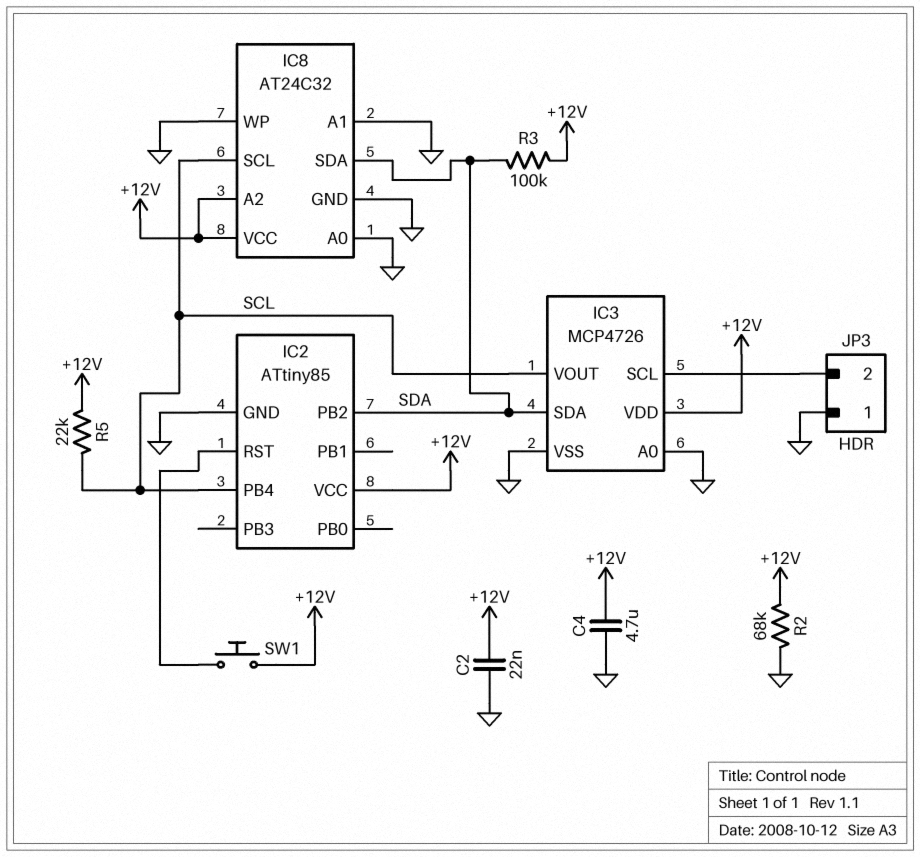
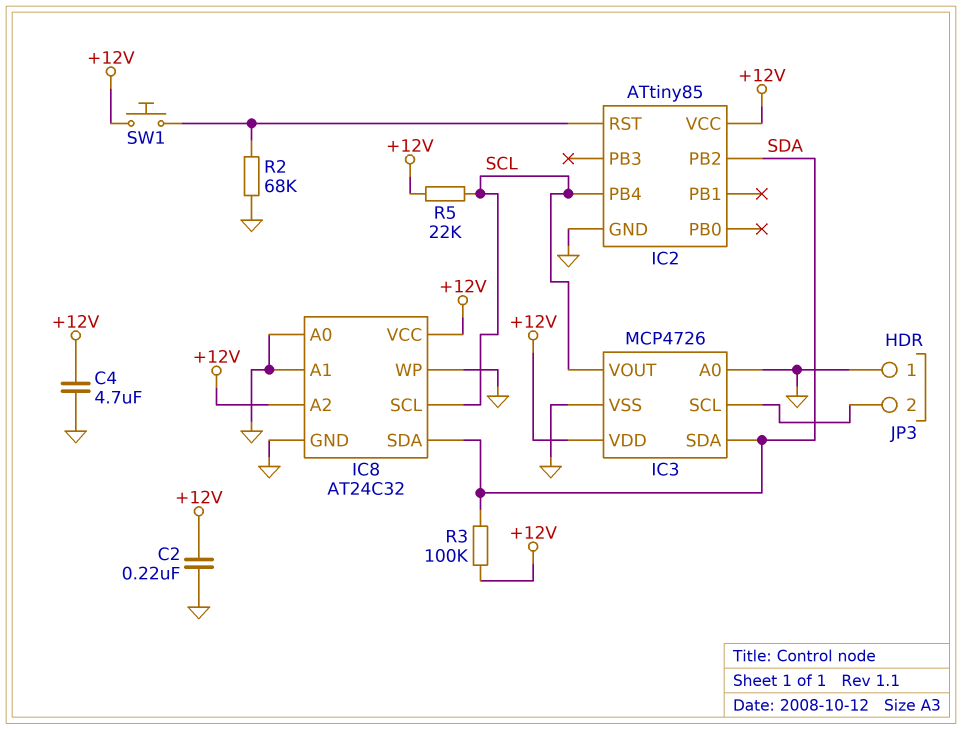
C2: 22nF (+12V, GND) -> 220nF (+12V, GND)
R2: 68k (+12V, GND) -> 68k (GND, IC2/RST)

